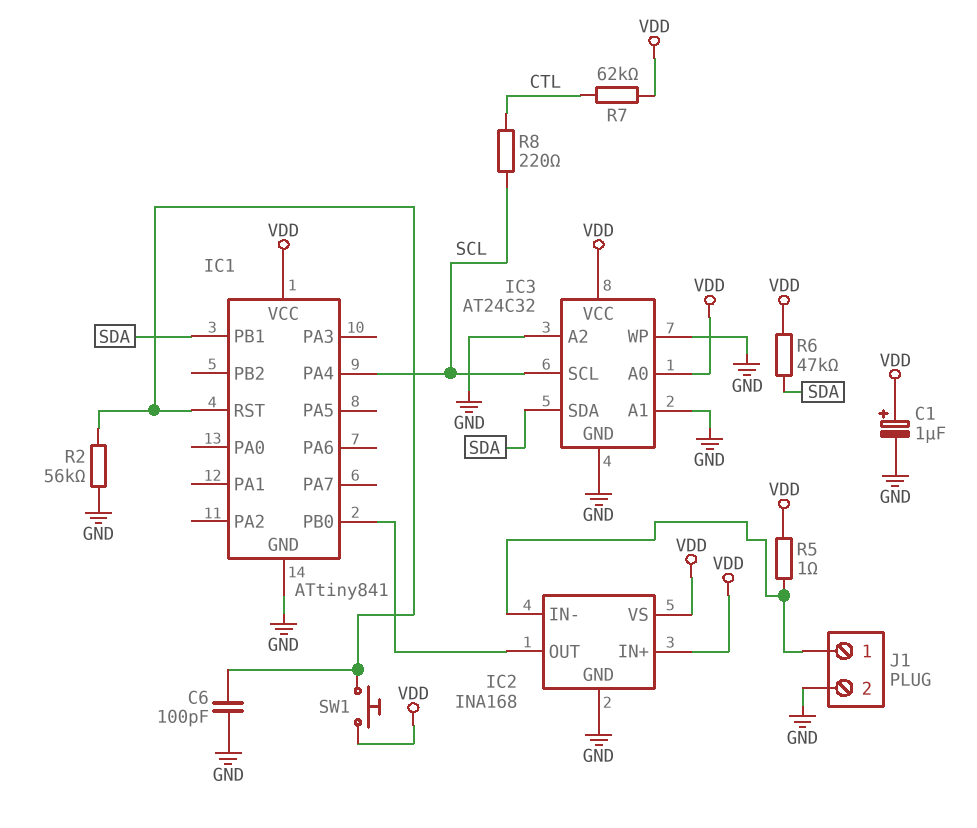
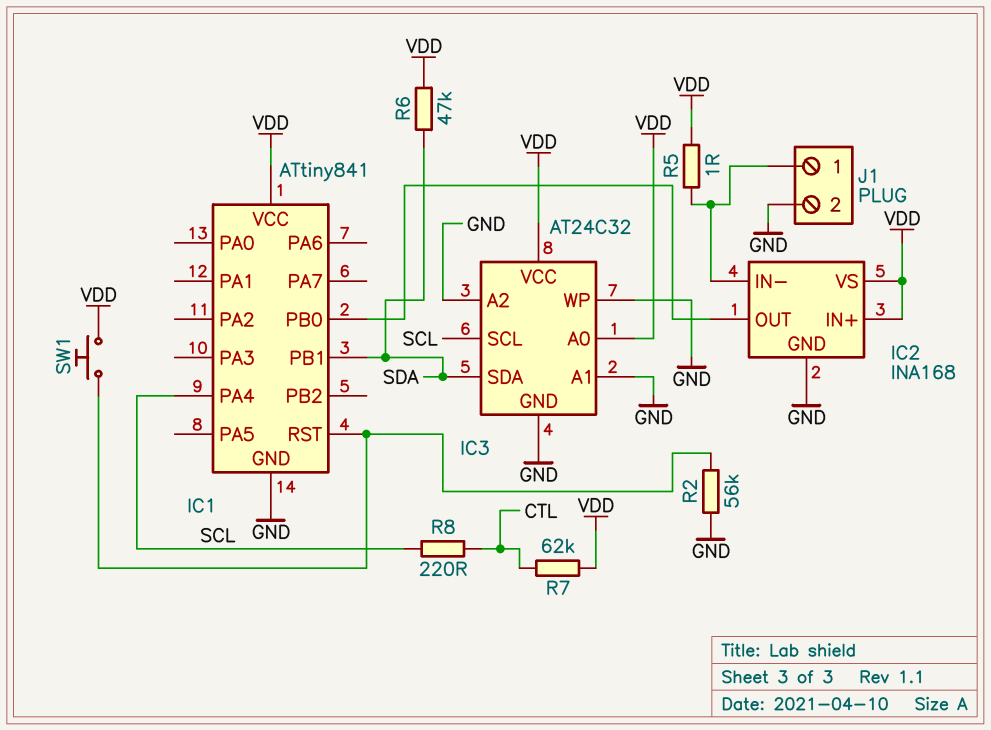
C1: 1uF (plus VDD, minus GND) -> none
C6: 100pF (GND, IC1/RST) -> none

